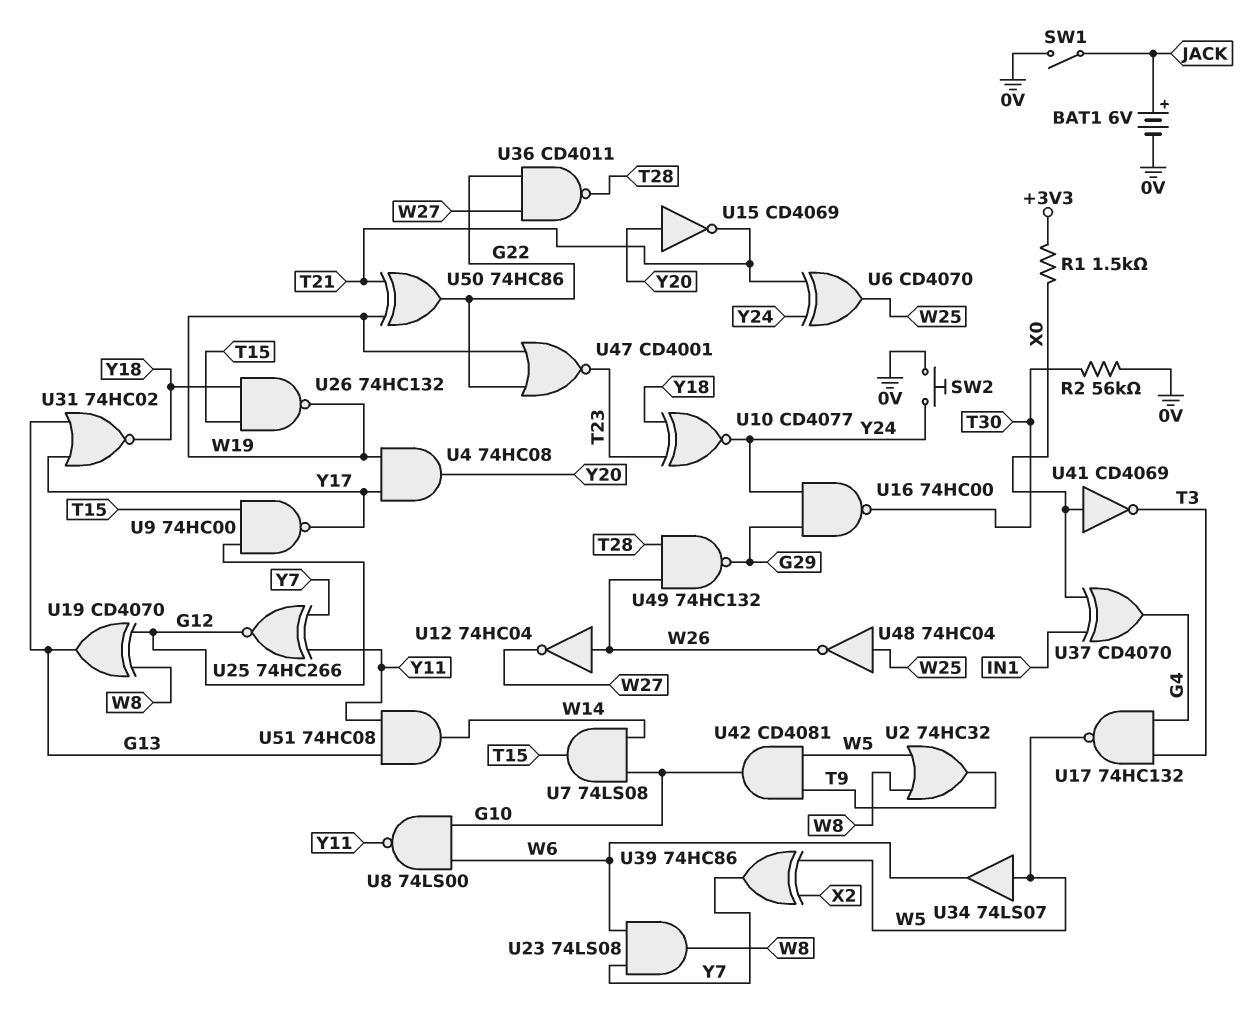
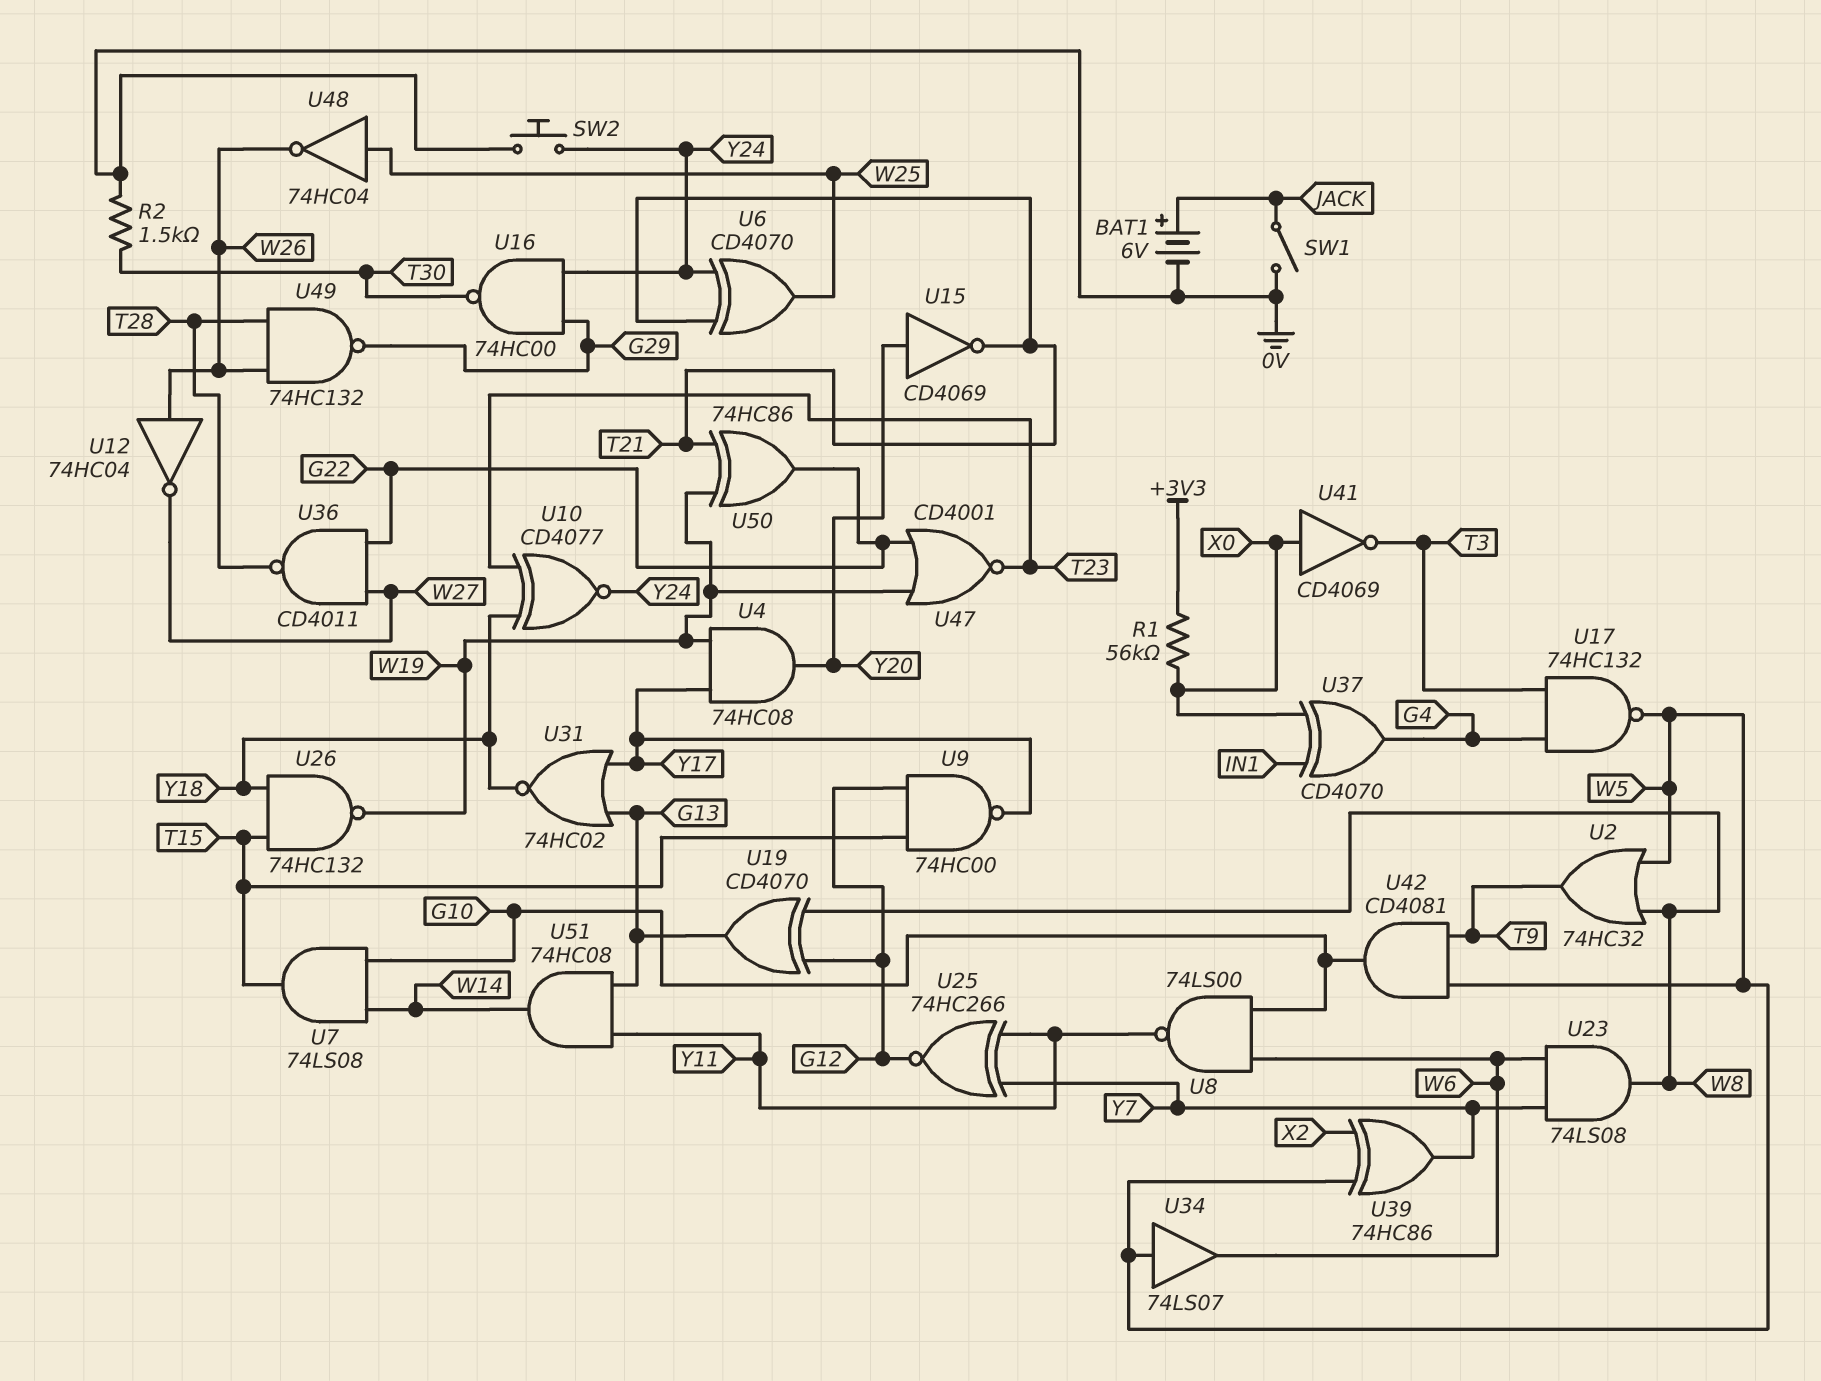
R1: 1.5k (+3V3, X0) -> 56k (+3V3, X0)
R2: 56k (0V, T30) -> 1.5k (0V, T30)

